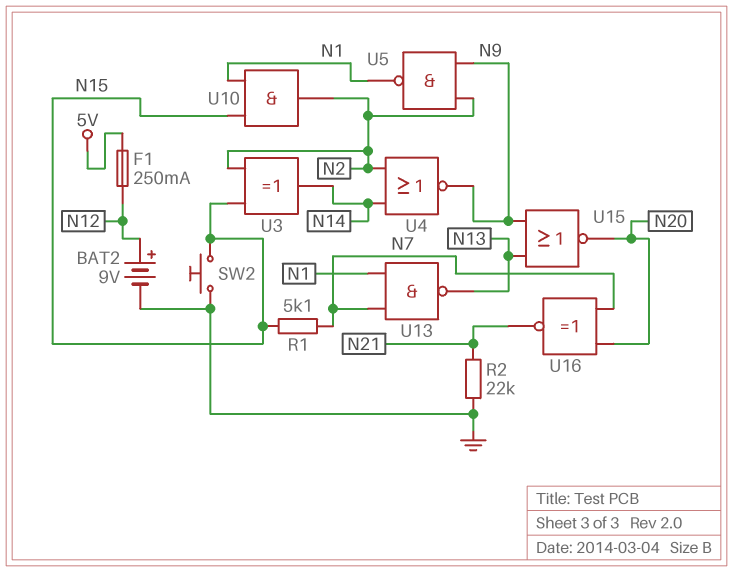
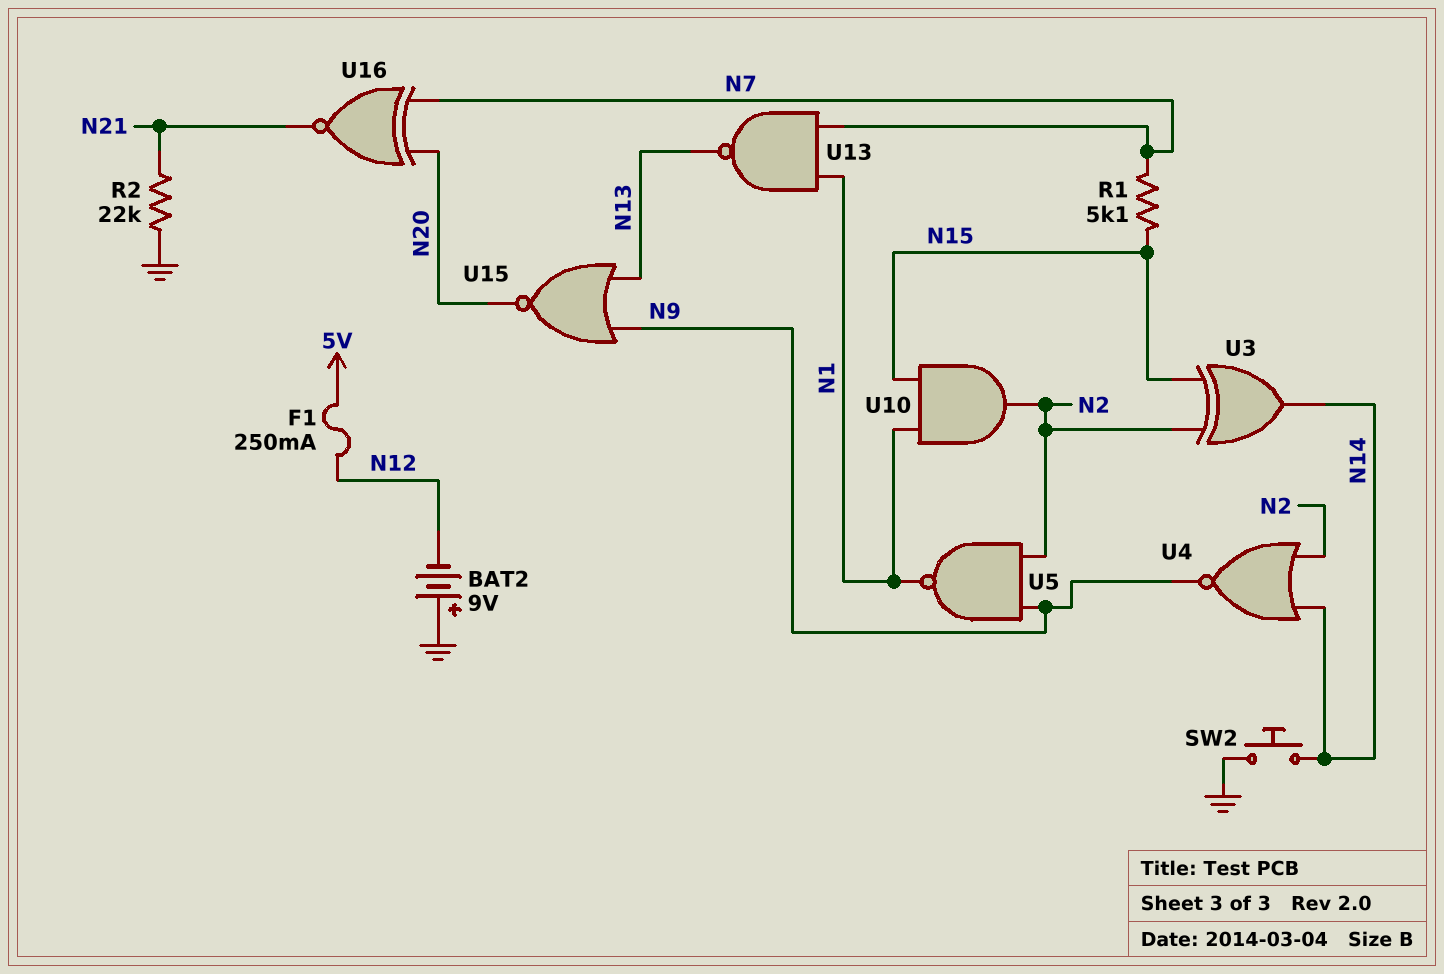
BAT2: 9V (plus N12, minus GND) -> 9V (plus GND, minus N12)
SW2: button (GND, N15) -> button (GND, N14)

